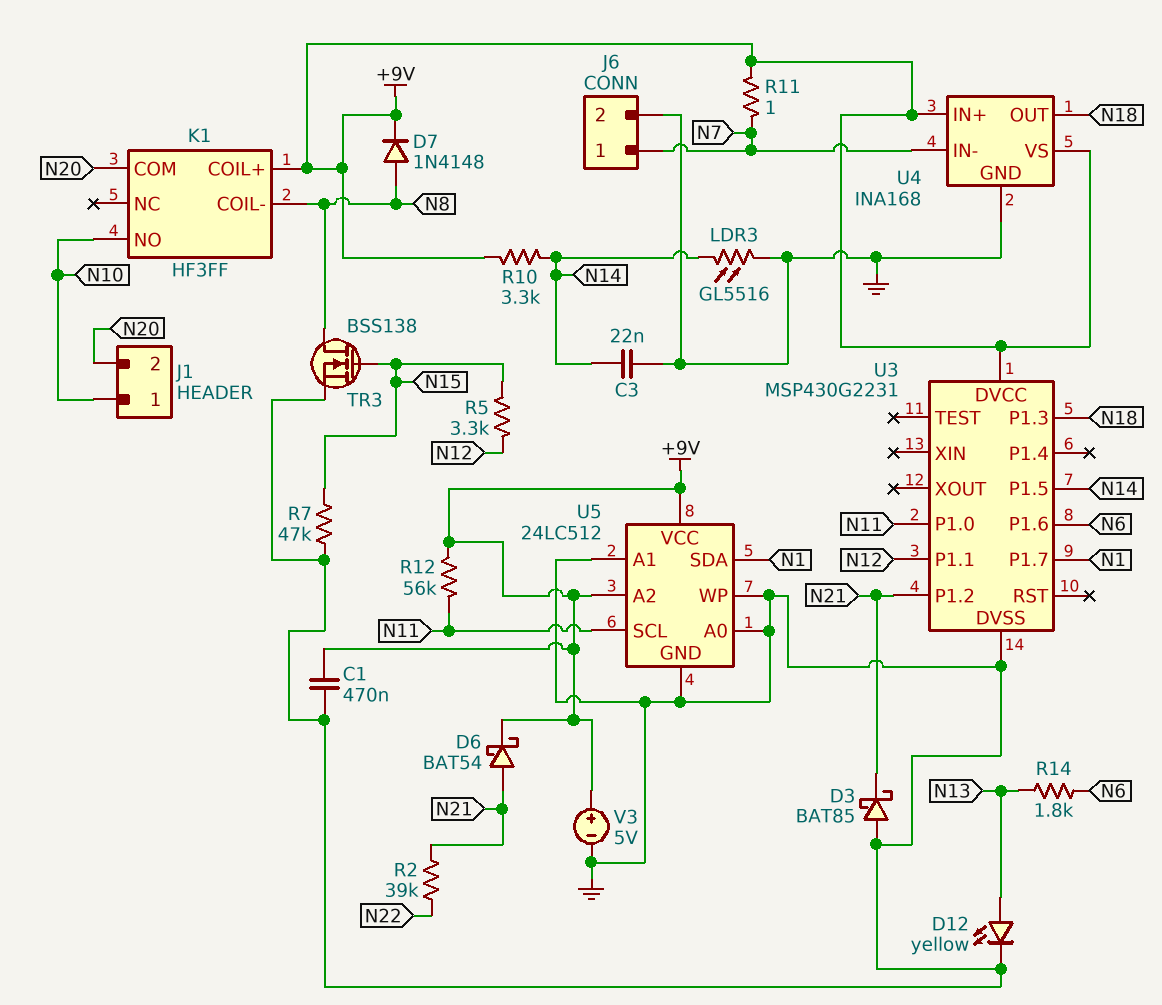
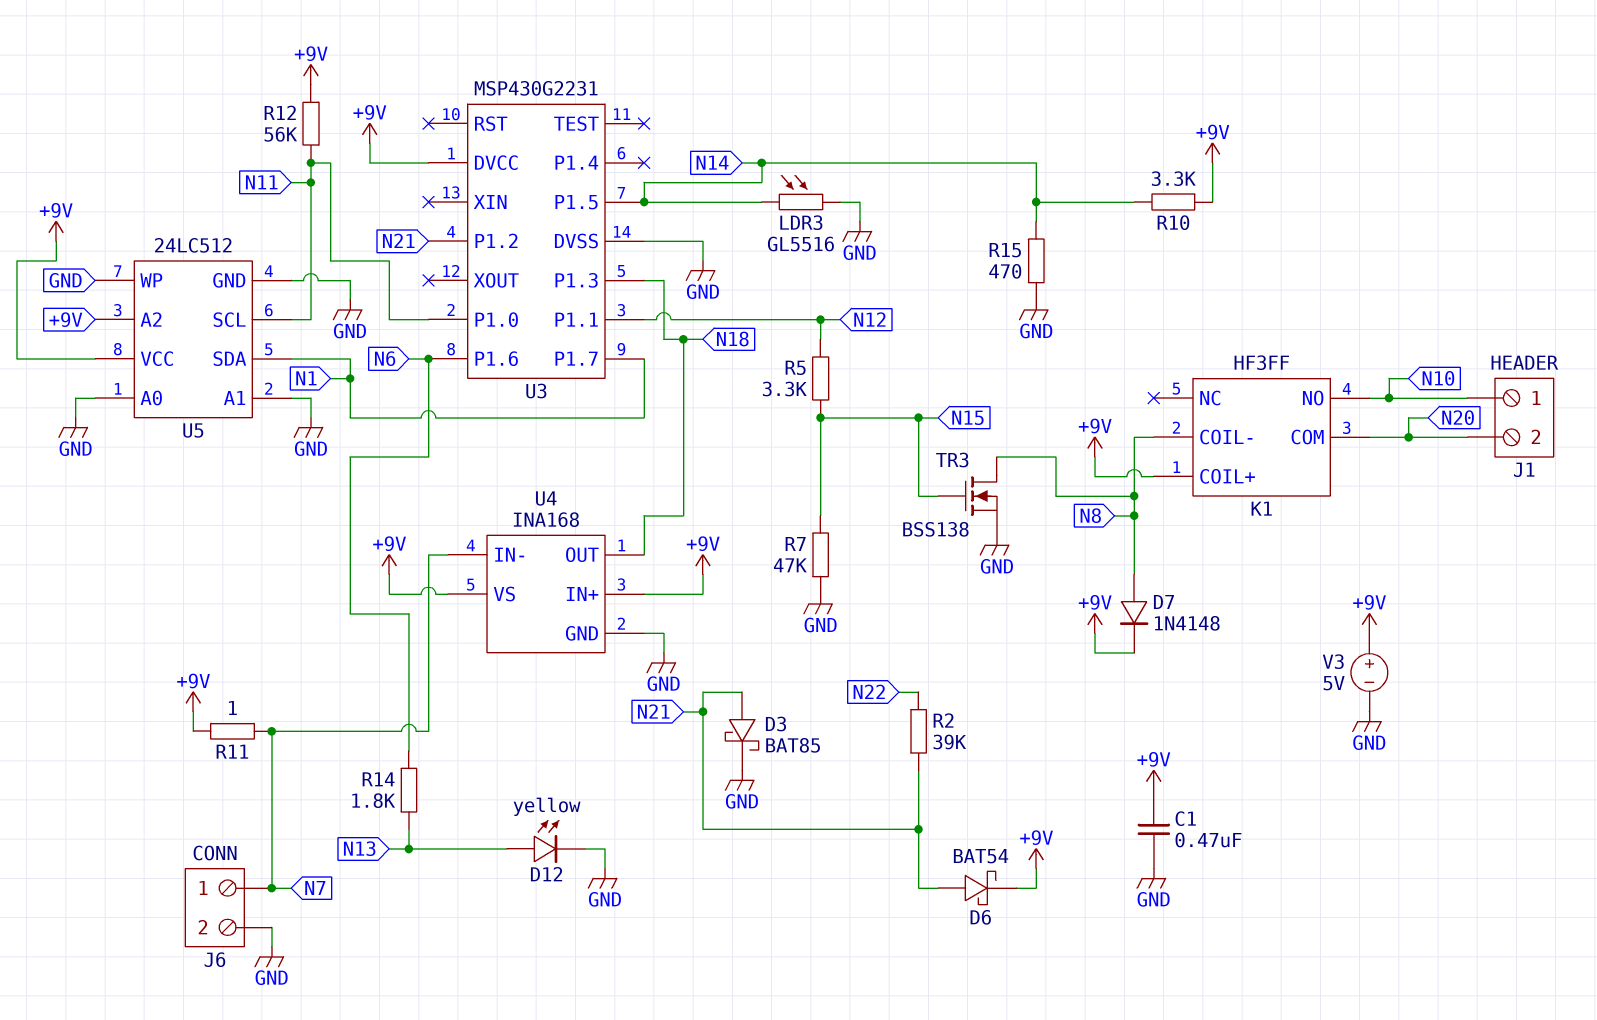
C3: 22nF (GND, N14) -> none
D3: schottky BAT85 (A GND, K N21) -> schottky BAT85 (A N21, K GND)
R15: none -> 470 (GND, N14)

